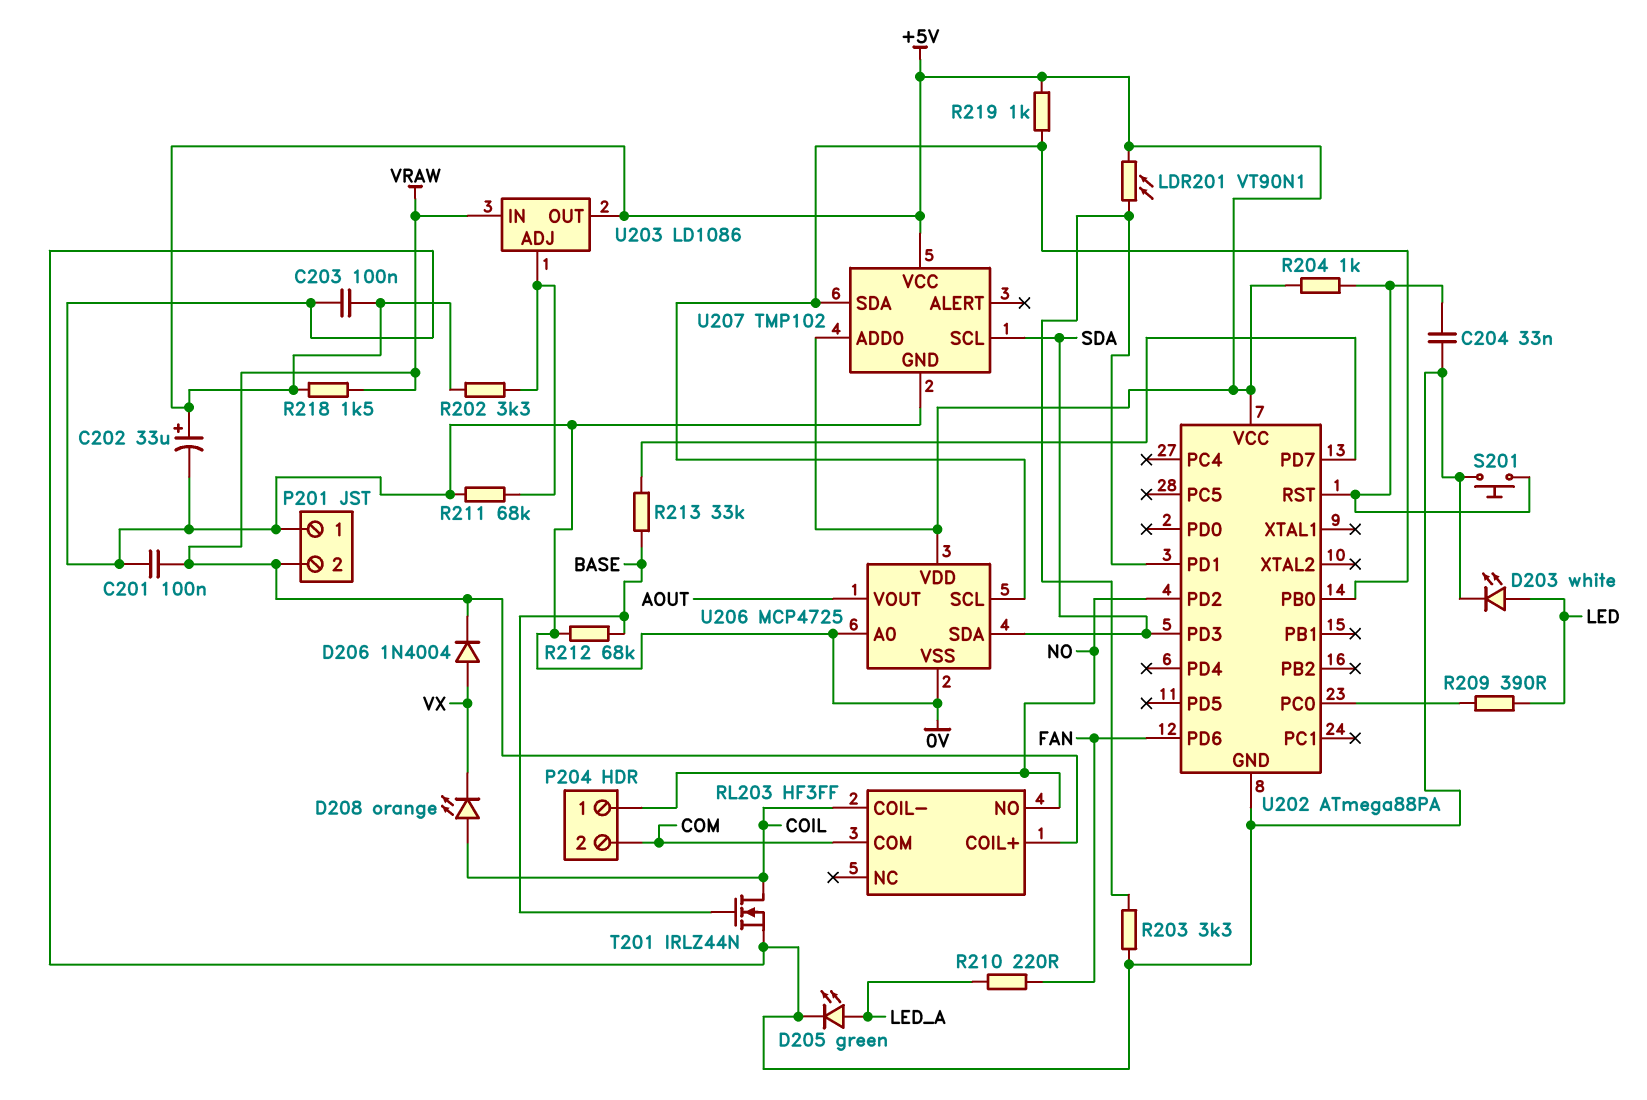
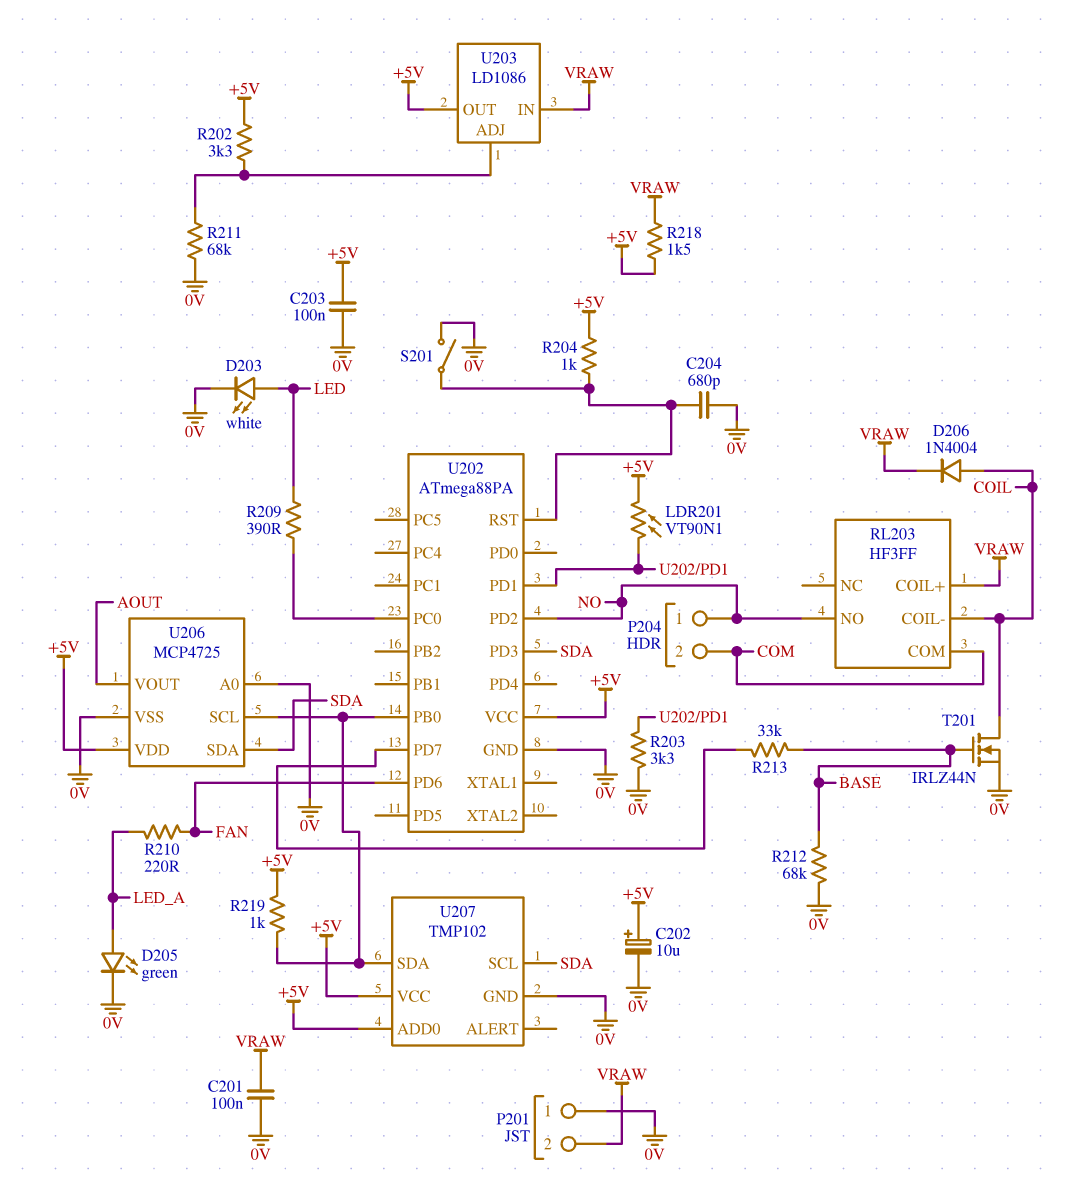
C202: 33uF (plus +5V, minus 0V) -> 10uF (plus +5V, minus 0V)
C204: 33nF (0V, U202/RST) -> 680pF (0V, U202/RST)
D206: diode 1N4004 (A VX, K VRAW) -> diode 1N4004 (A COIL, K VRAW)
D208: LED orange (A COIL, K VX) -> none
S201: button (0V, U202/RST) -> switch (0V, U202/RST)

